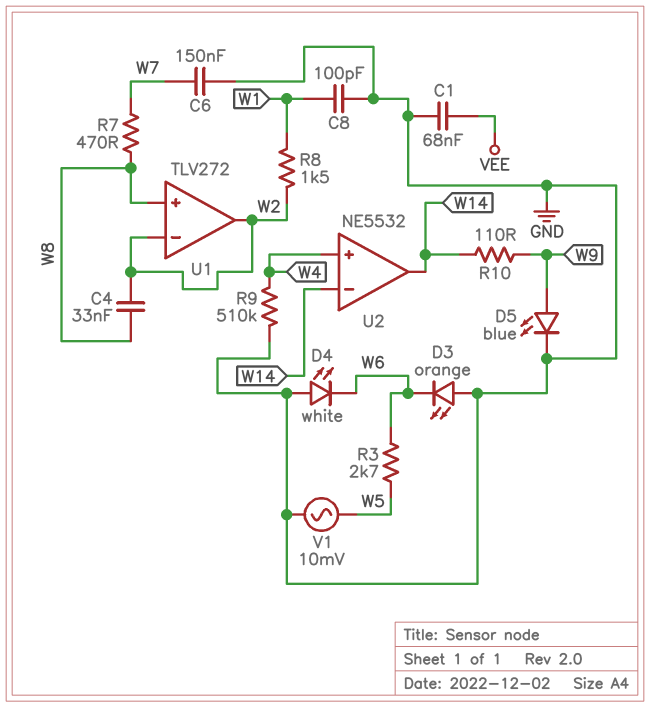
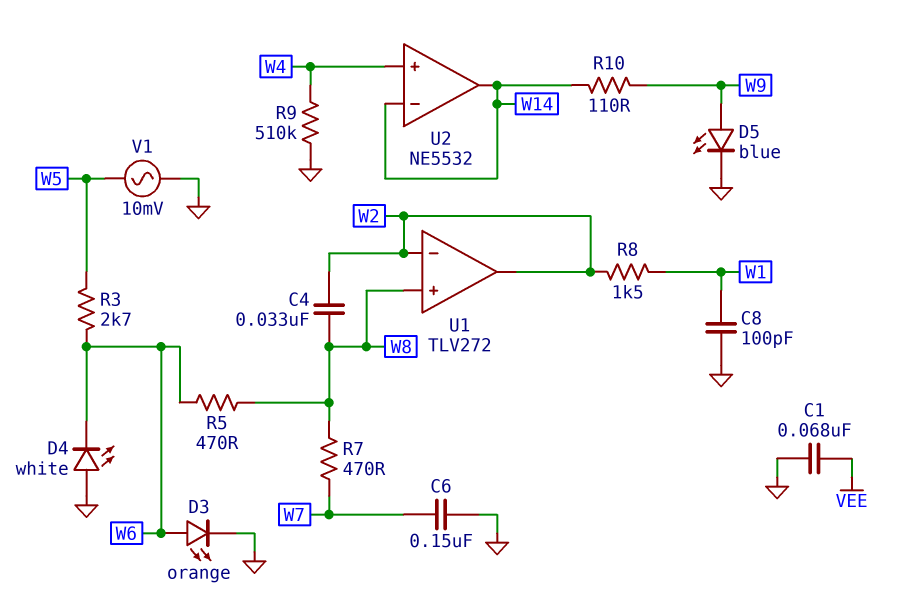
D3: LED orange (A GND, K W6) -> LED orange (A W6, K GND)
R5: none -> 470 (W6, W8)

